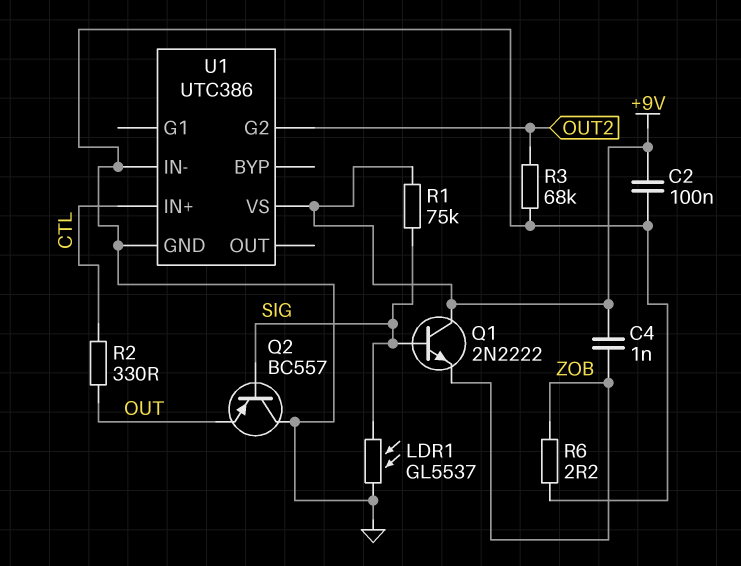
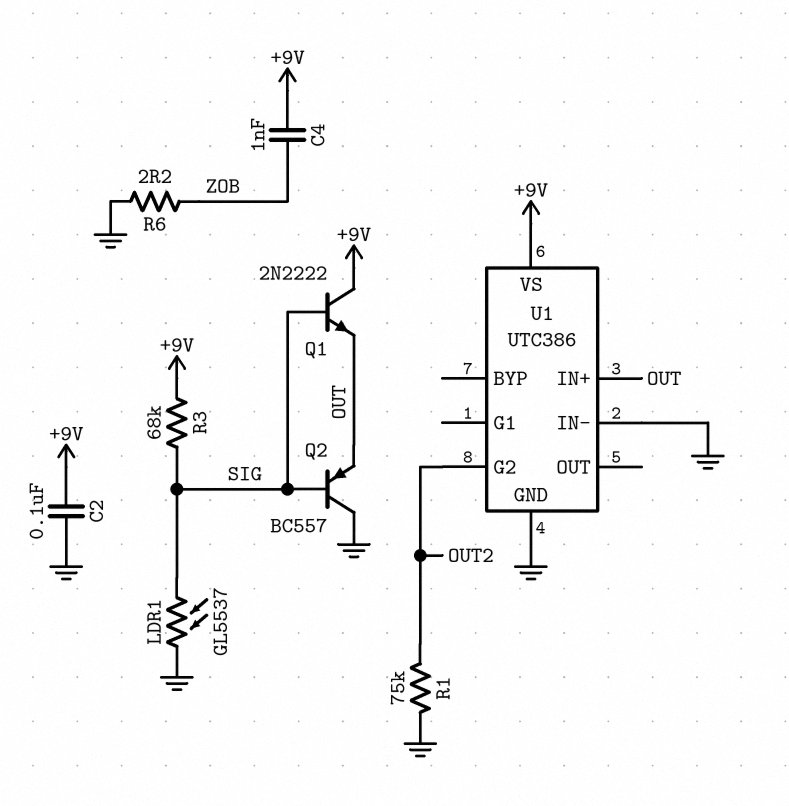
Q1: NPN 2N2222 (B SIG, C +9V, E ZOB) -> NPN 2N2222 (B SIG, C +9V, E OUT)
R1: 75k (+9V, SIG) -> 75k (GND, OUT2)
R2: 330 (CTL, OUT) -> none
R3: 68k (GND, OUT2) -> 68k (+9V, SIG)
U1 pin IN+: CTL -> OUT

